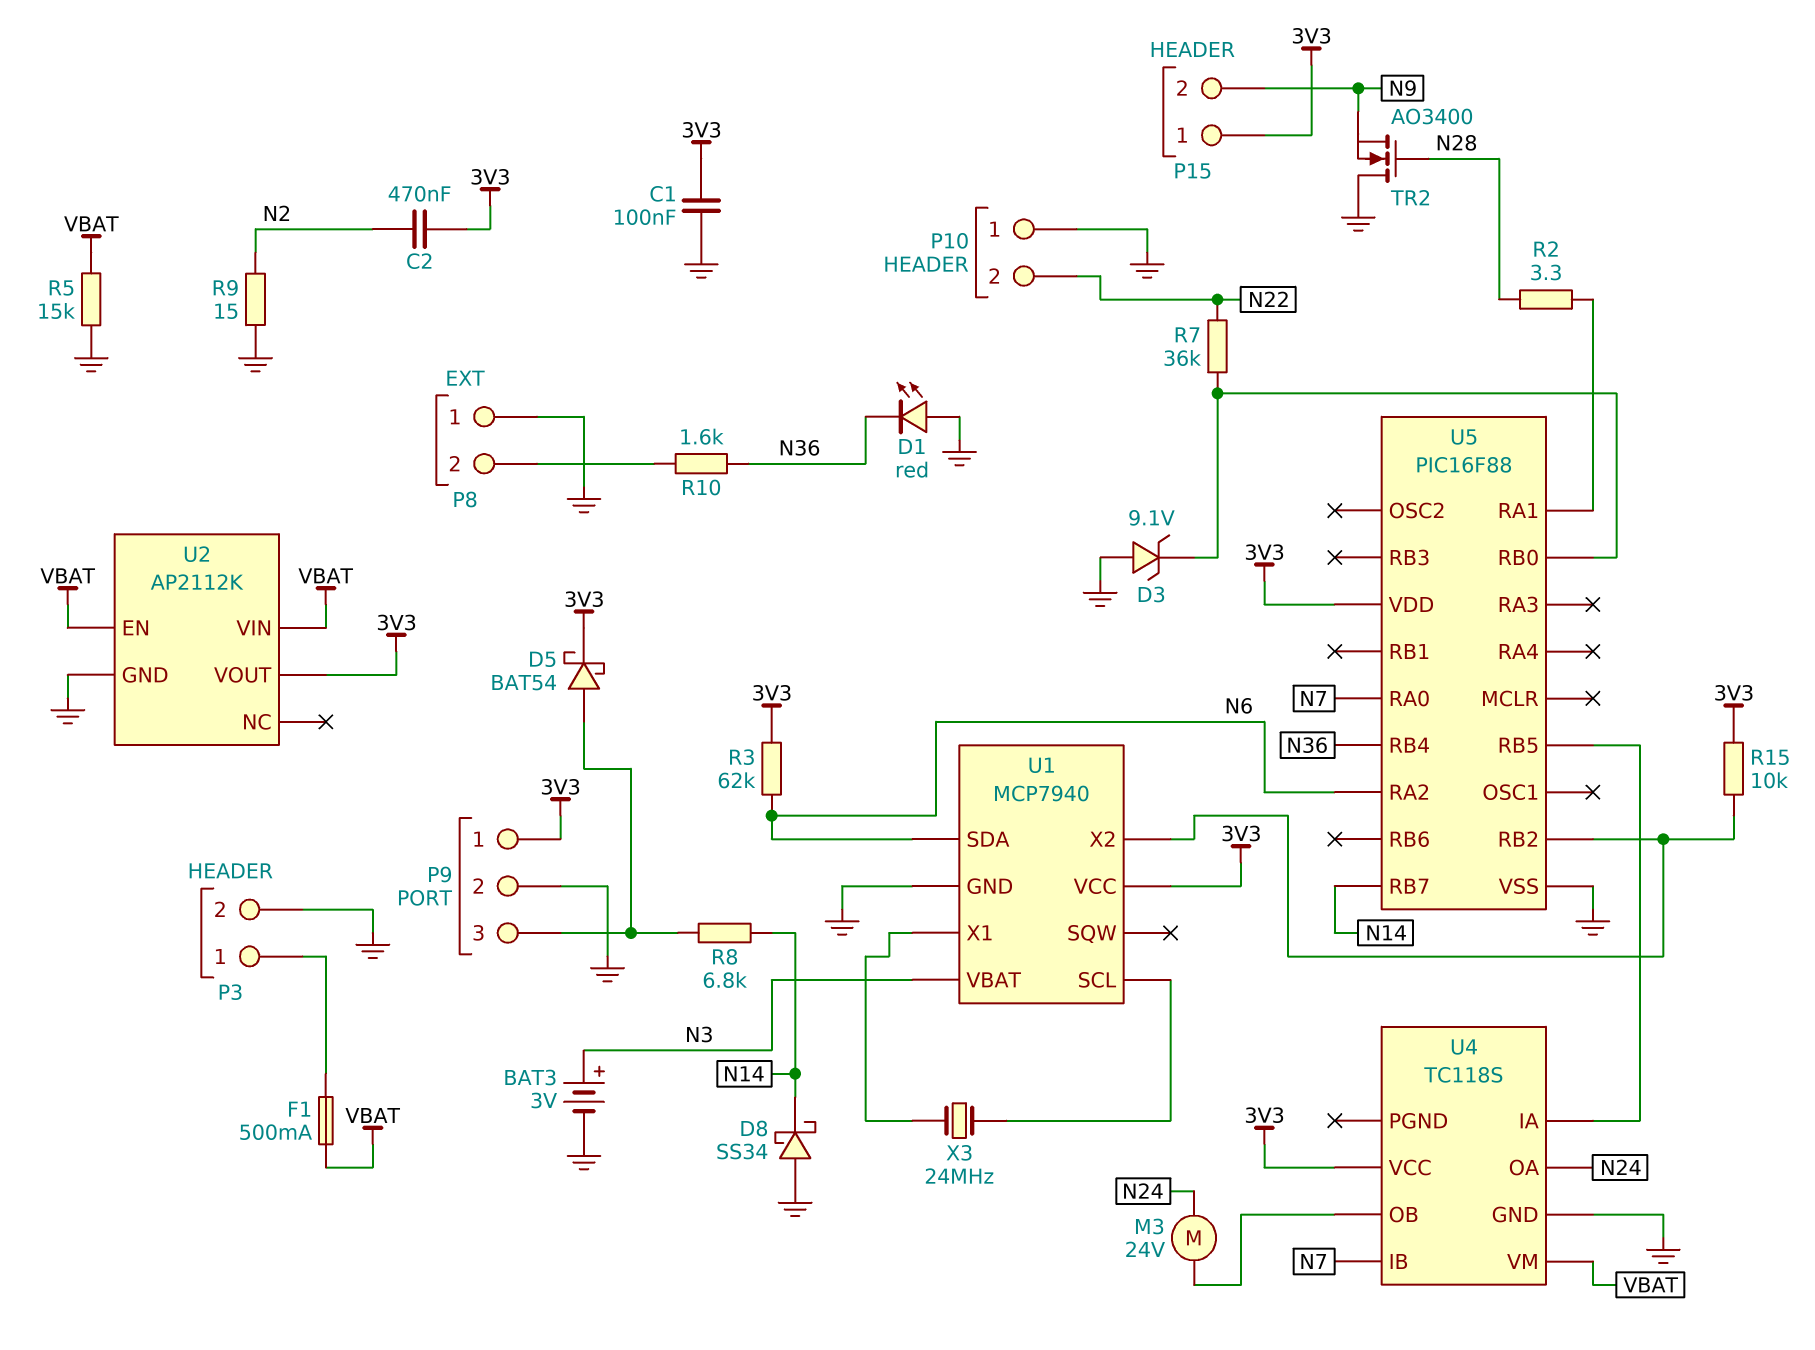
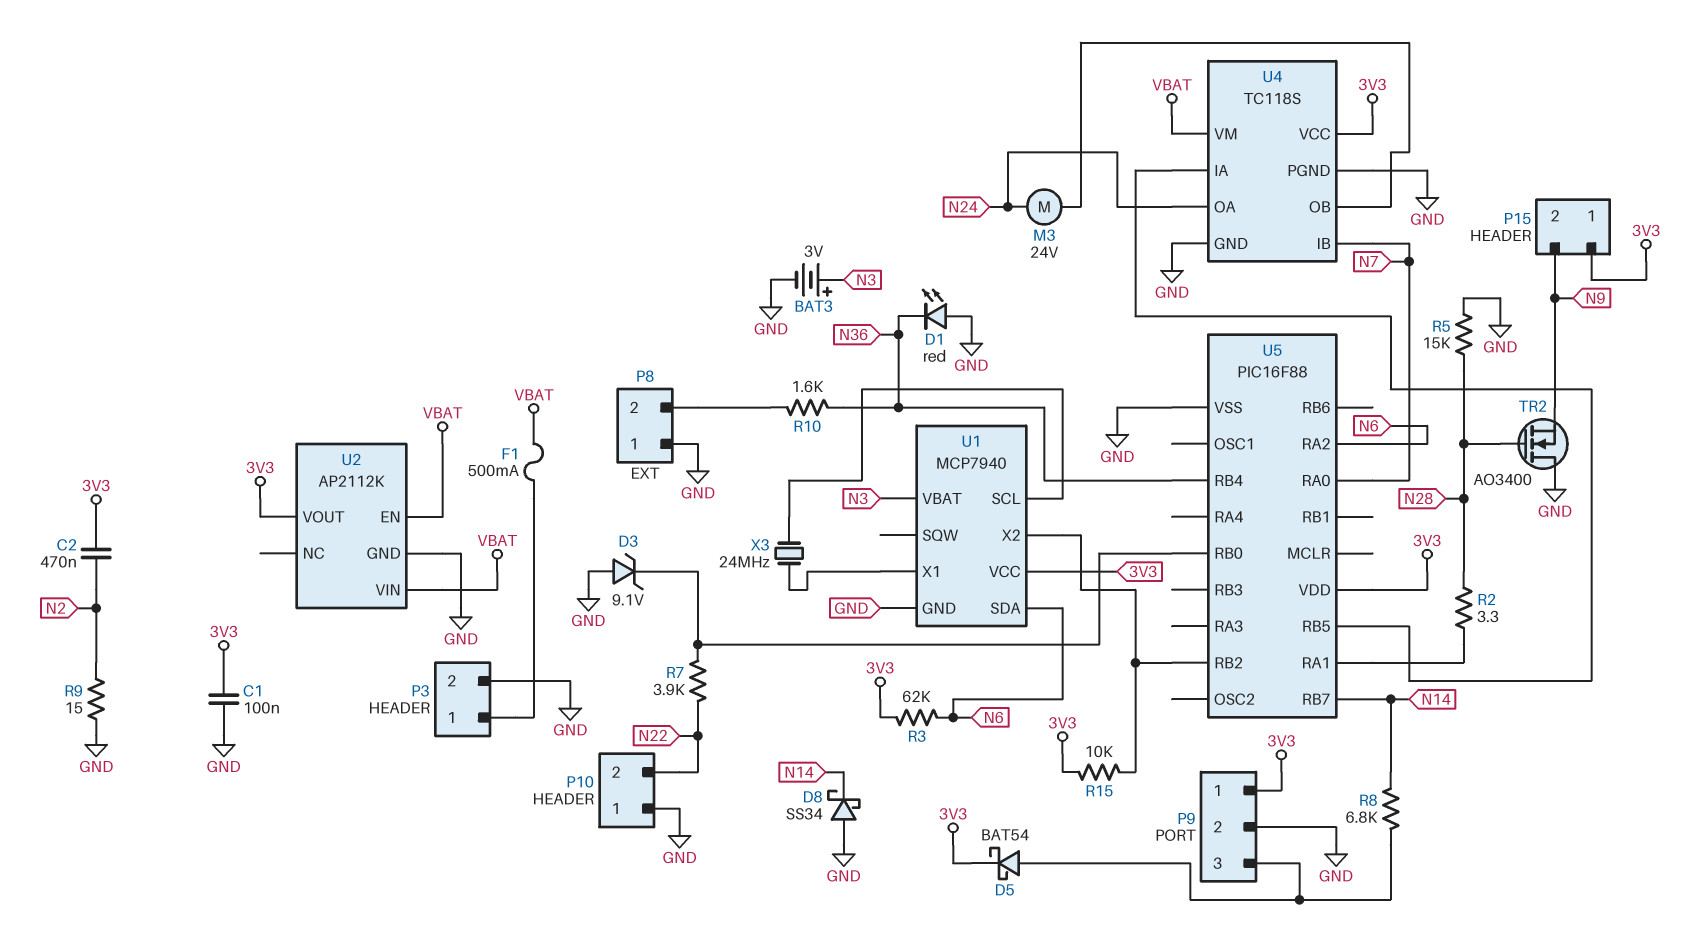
R5: 15k (GND, VBAT) -> 15k (GND, N28)
R7: 36k (N22, U5/RB0) -> 3.9k (N22, U5/RB0)
U4 pin PGND: none -> GND

